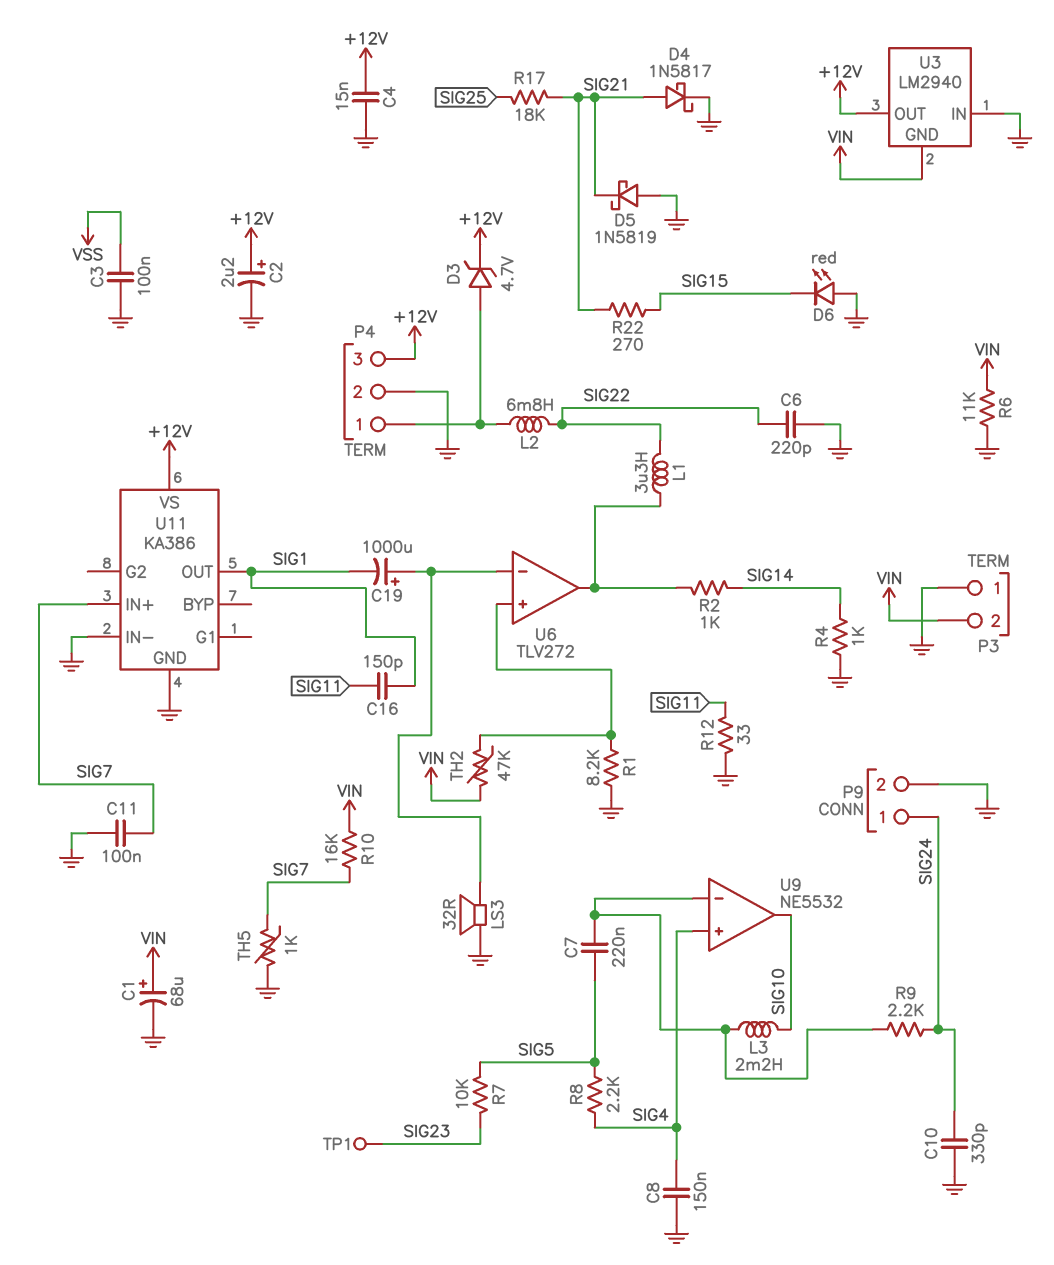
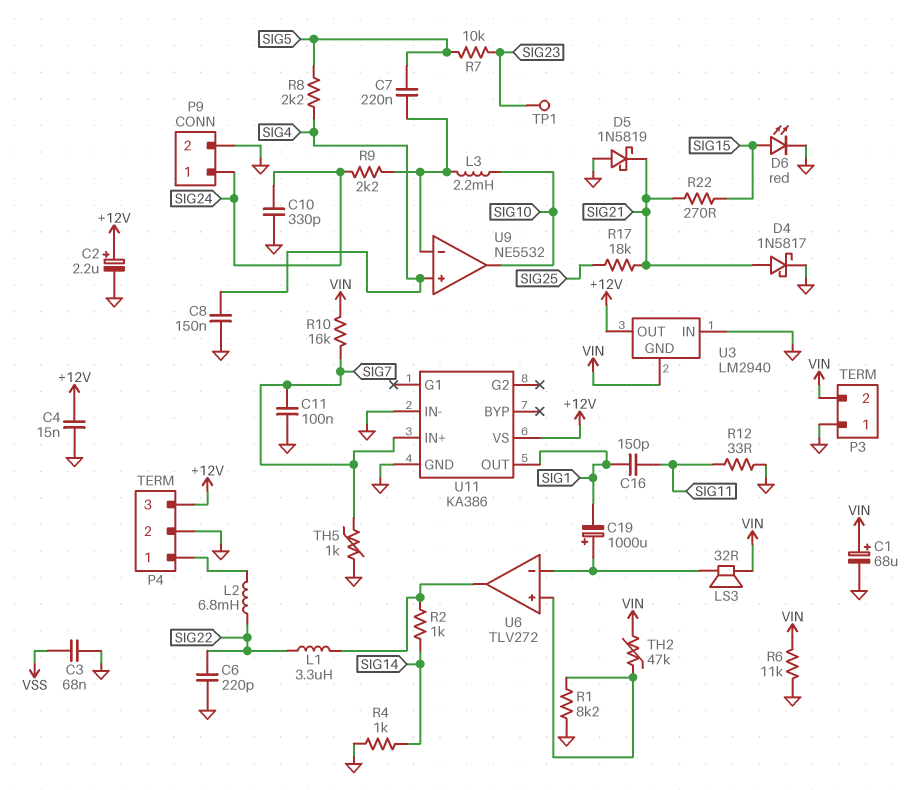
C3: 100nF (GND, VSS) -> 68nF (GND, VSS)
D3: zener 4.7V (A P4/1, K +12V) -> none
D6: LED red (A GND, K SIG15) -> LED red (A SIG15, K GND)
LS3: speaker 32R (GND, U6/in-) -> speaker 32R (U6/in-, VIN)

